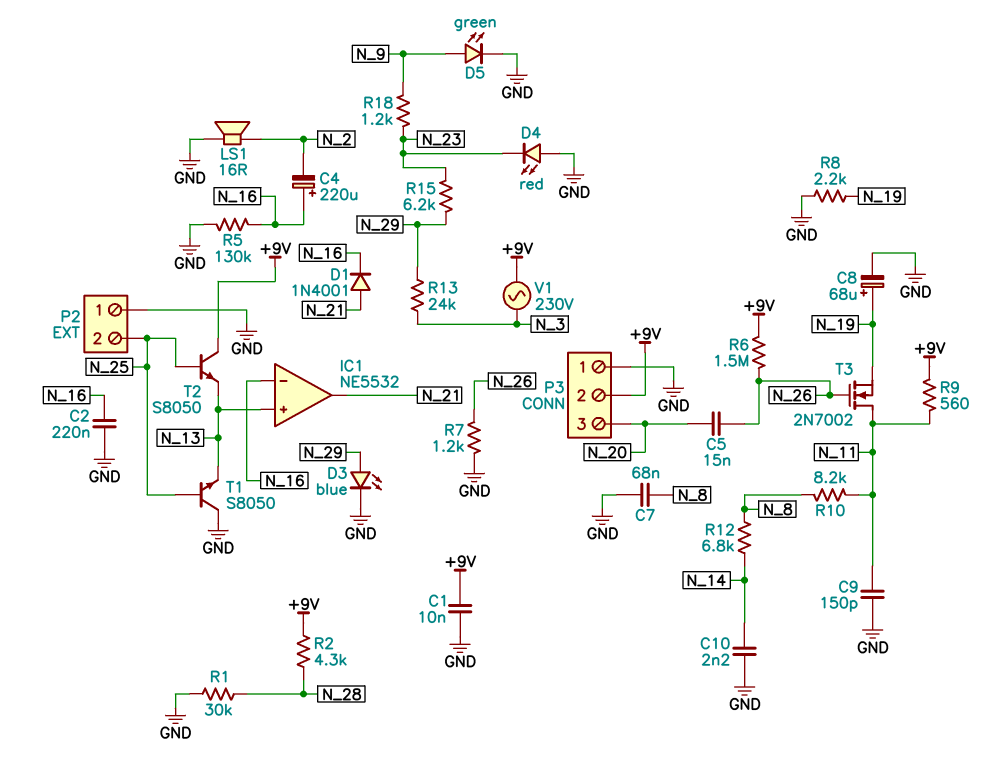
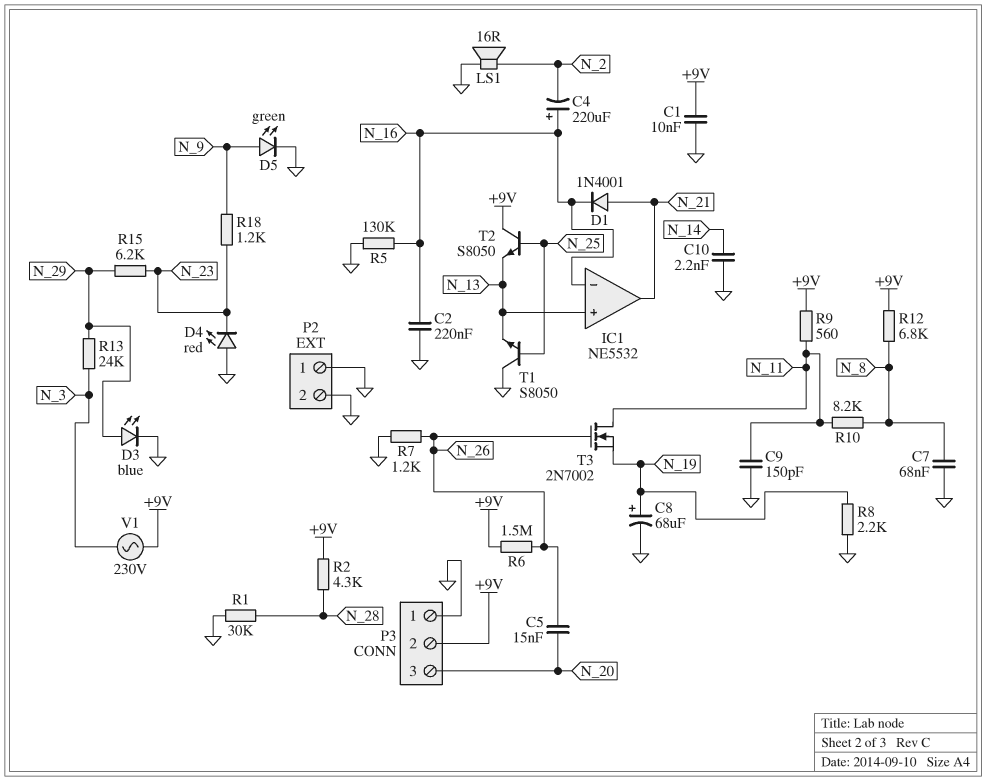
P2 pin 2: N_25 -> GND
R12: 6.8k (N_8, N_14) -> 6.8k (+9V, N_8)

